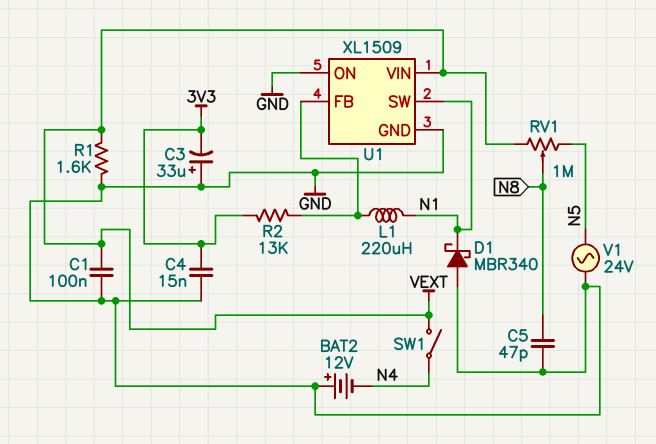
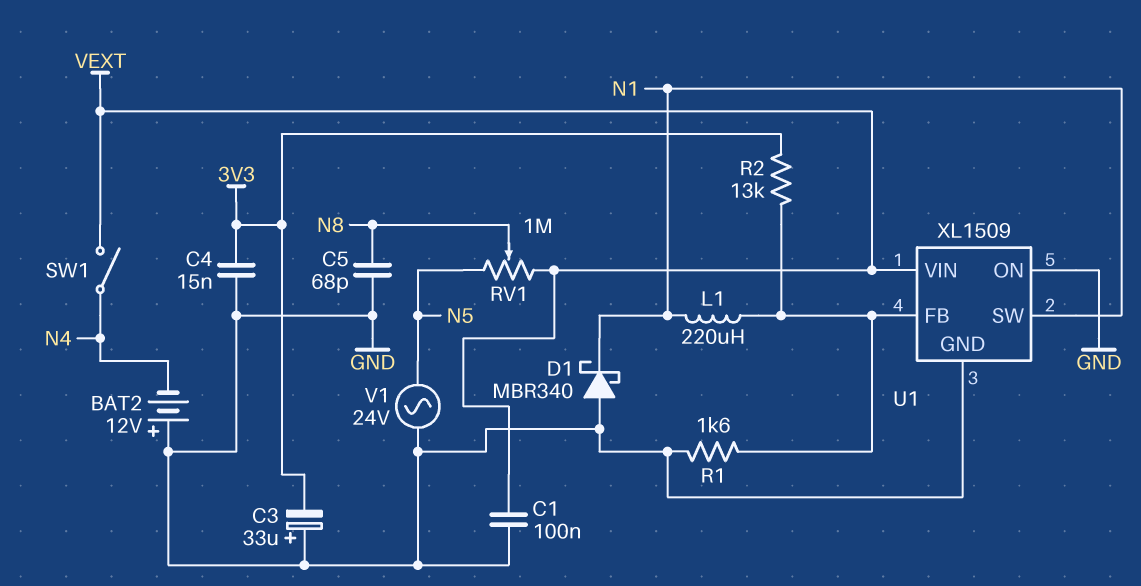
C5: 47pF (GND, N8) -> 68pF (GND, N8)
R1: 1.6k (GND, VEXT) -> 1.6k (GND, U1/FB)

